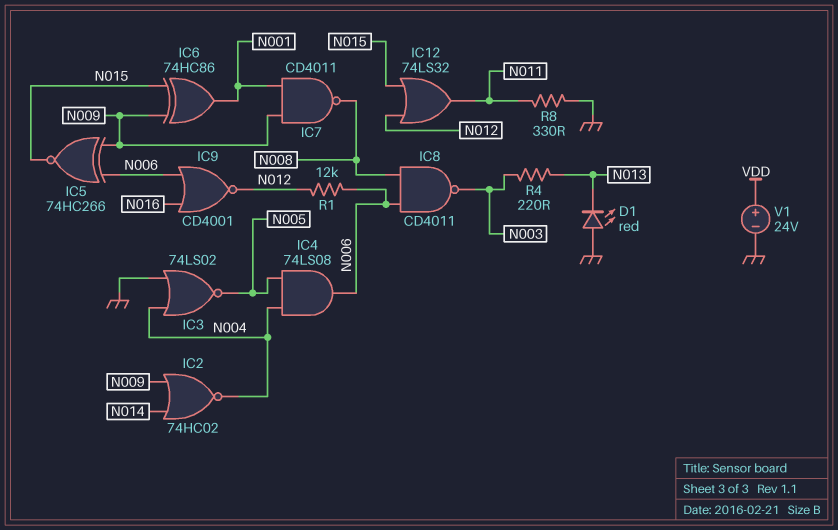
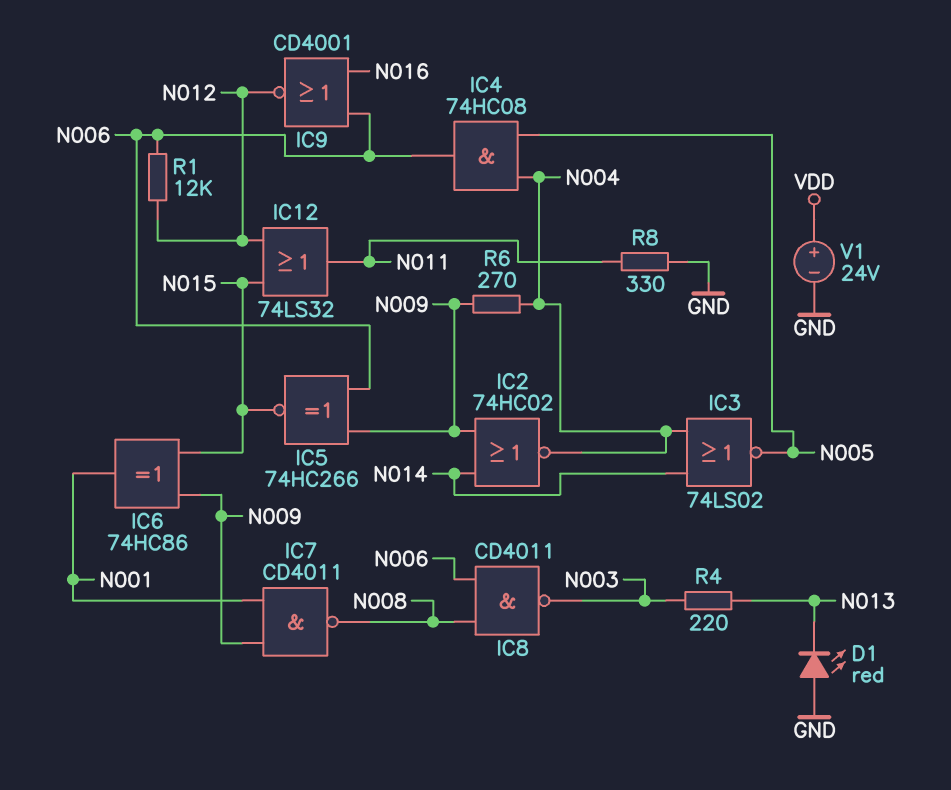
IC3: NOR 74LS02 (in GND, in N004, out N005) -> NOR 74LS02 (in N004, in N014, out N005)
IC4: AND 74LS08 (in N004, in N005, out N006) -> AND 74HC08 (in N004, in N005, out N006)
R6: none -> 270 (N004, N009)

